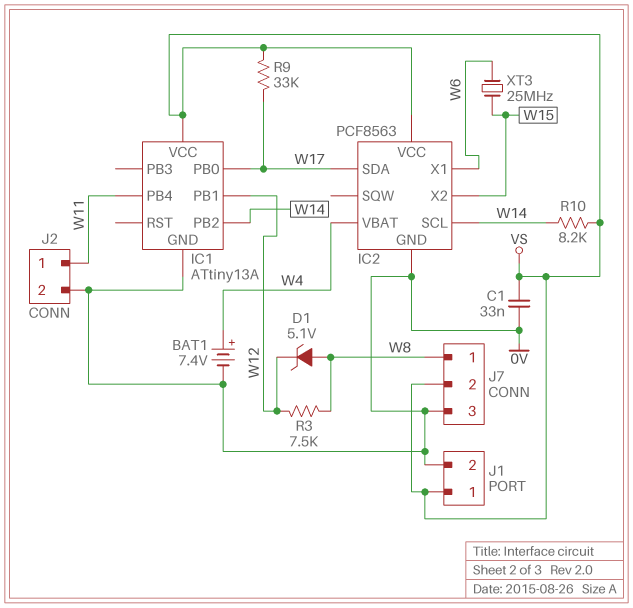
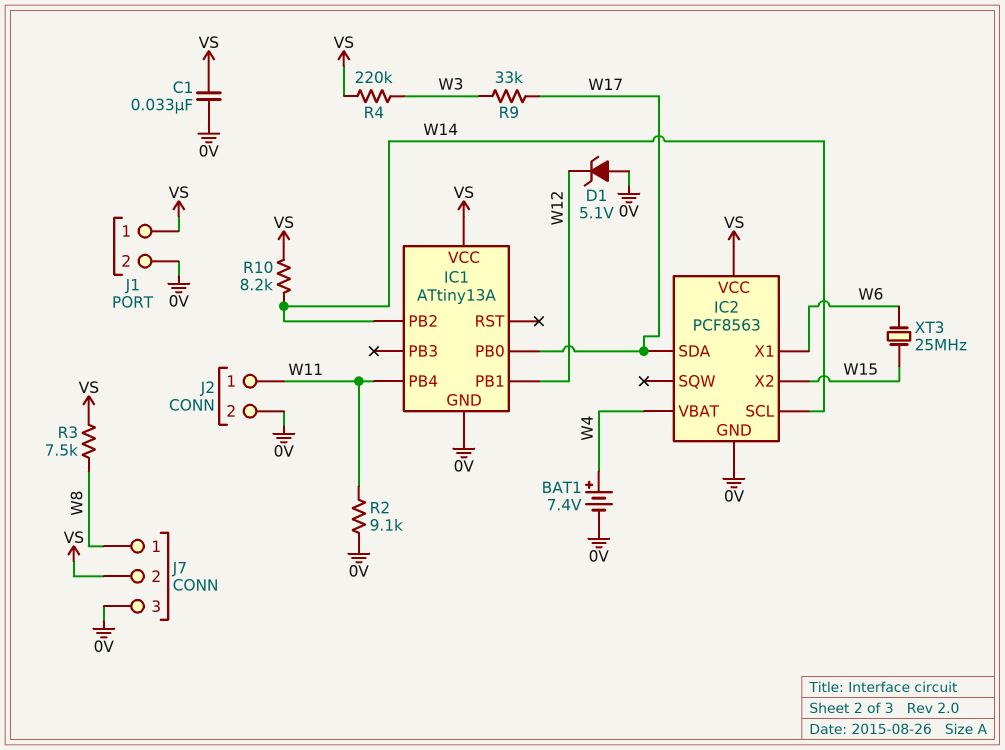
D1: zener 5.1V (A W8, K W12) -> zener 5.1V (A 0V, K W12)
R2: none -> 9.1k (0V, W11)
R3: 7.5k (W8, W12) -> 7.5k (VS, W8)
R4: none -> 220k (VS, W3)
R9: 33k (VS, W17) -> 33k (W3, W17)

